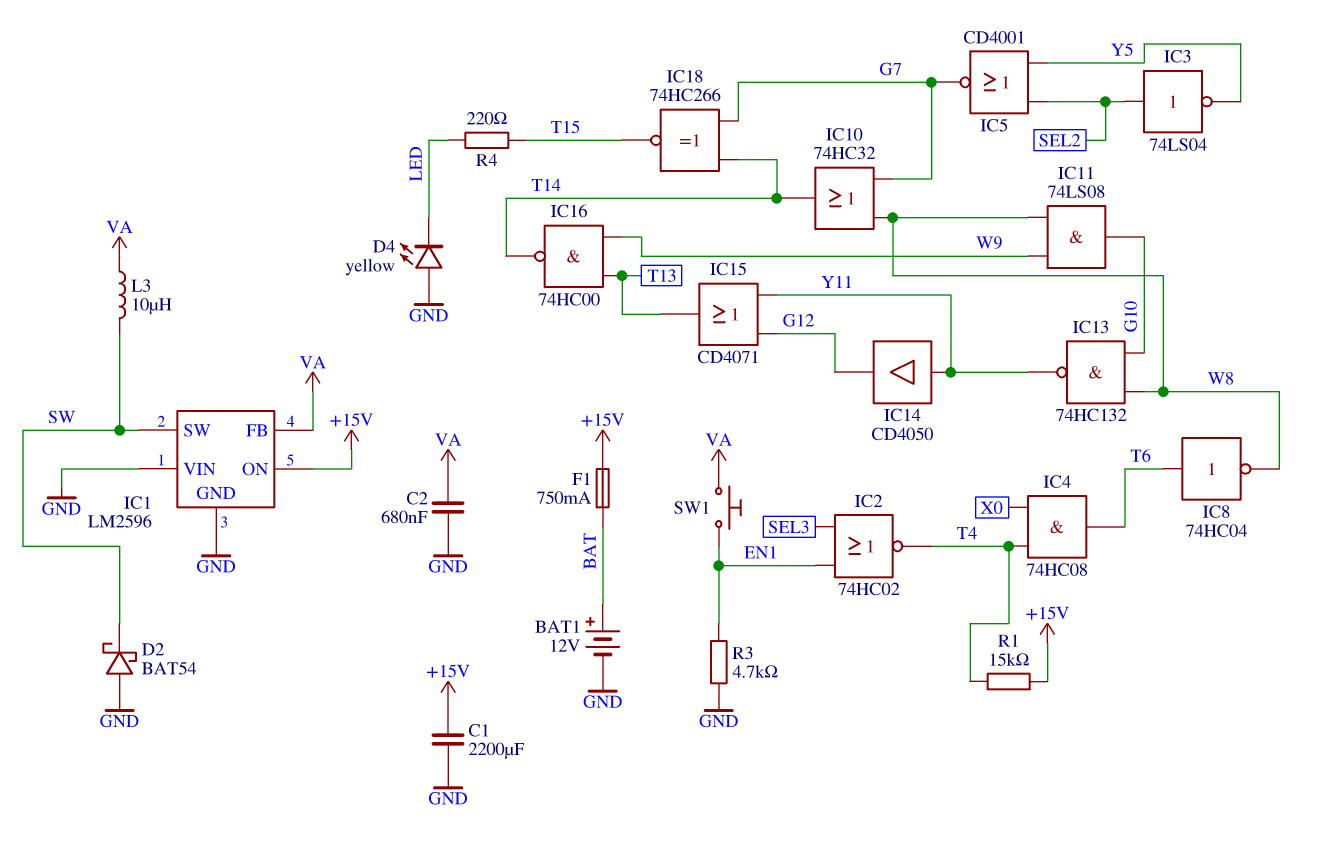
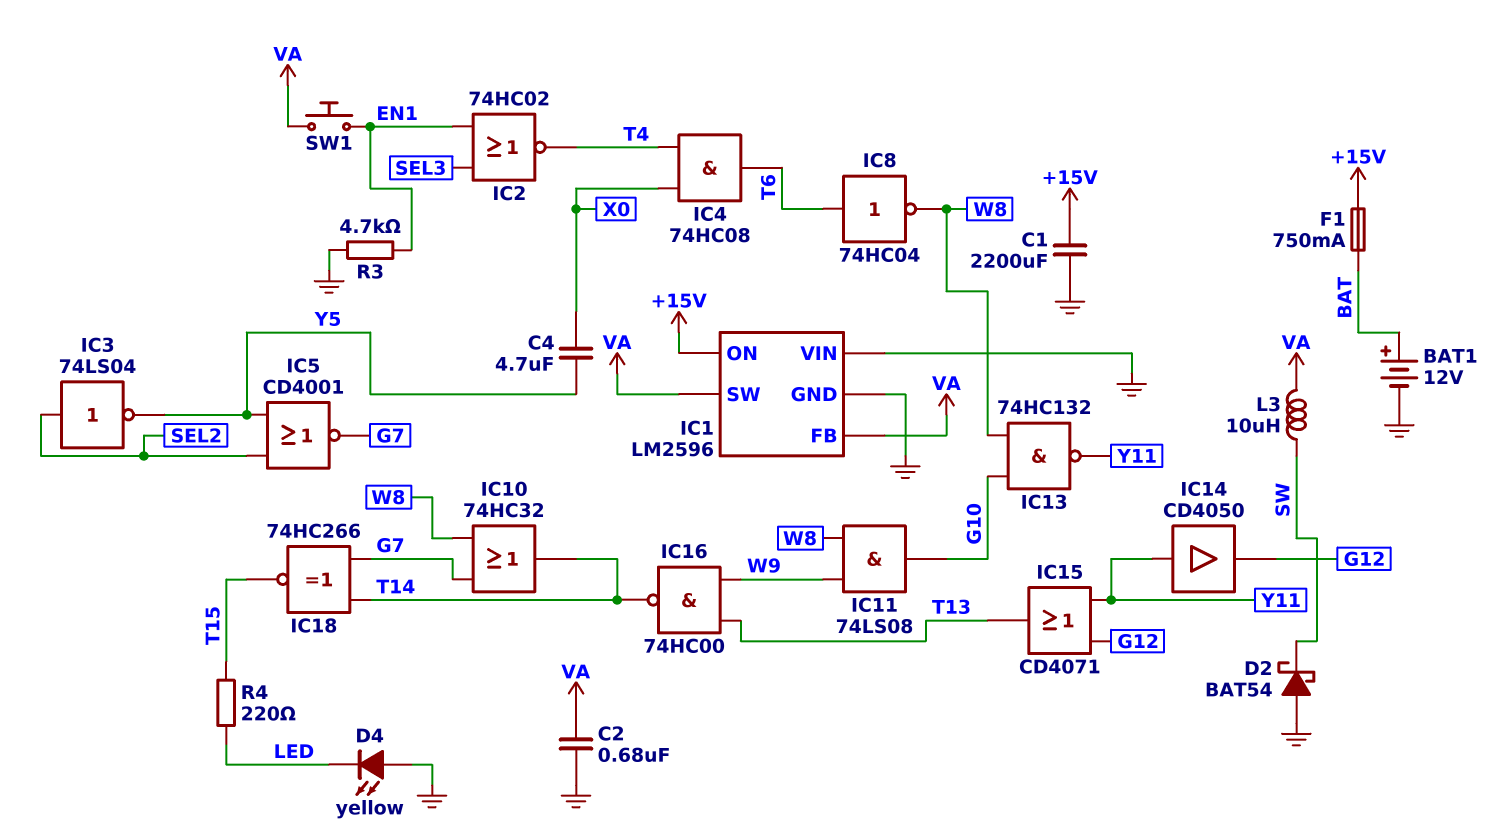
C4: none -> 4.7uF (X0, Y5)
IC1 pin SW: SW -> VA
R1: 15k (+15V, T4) -> none

